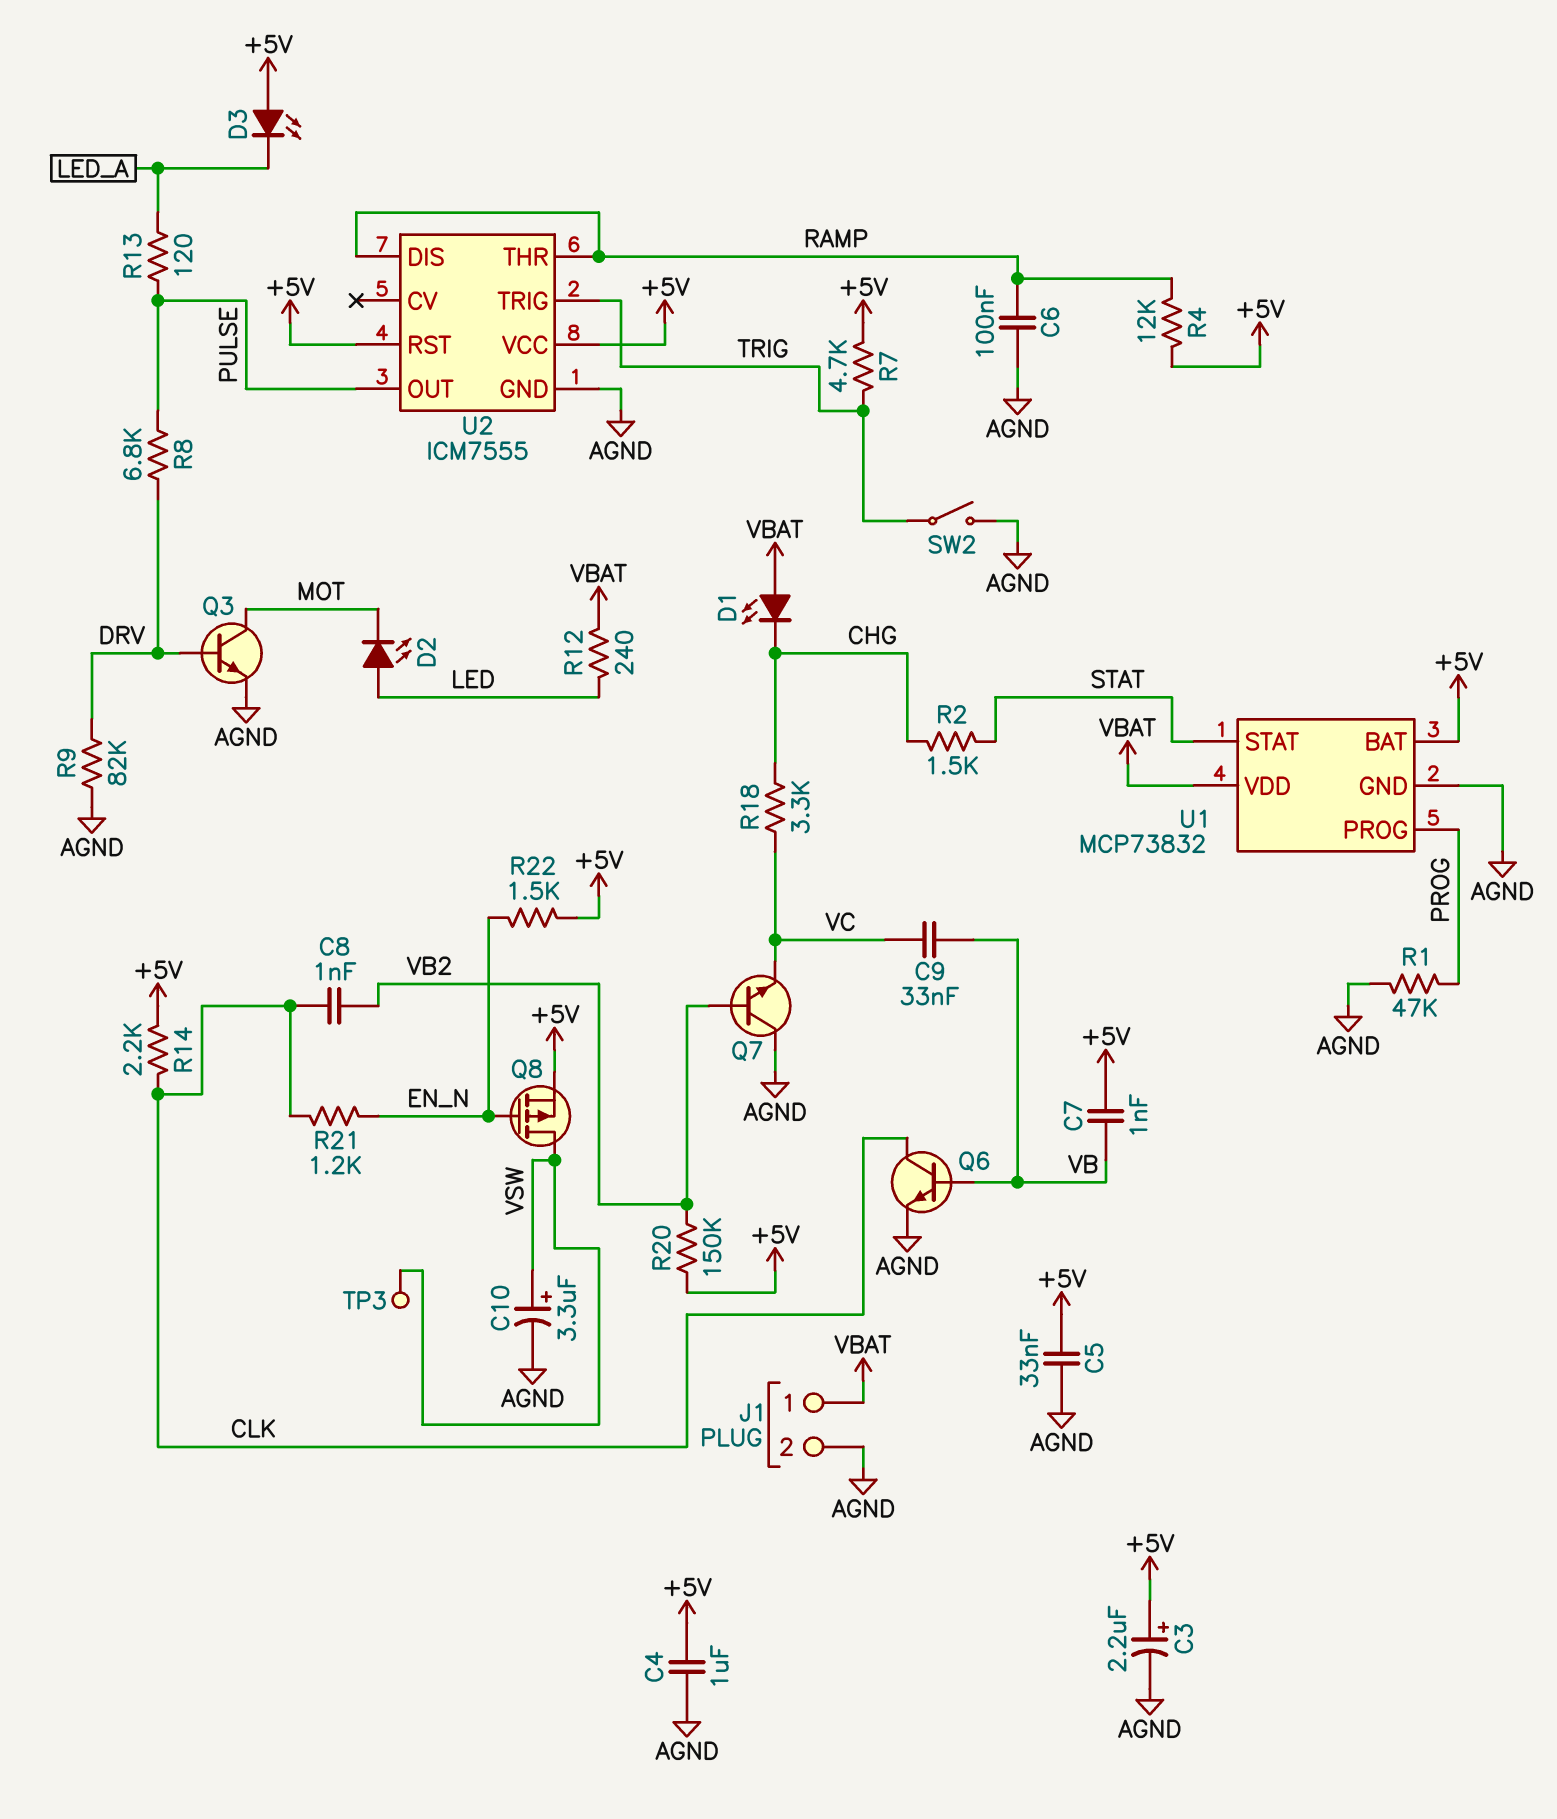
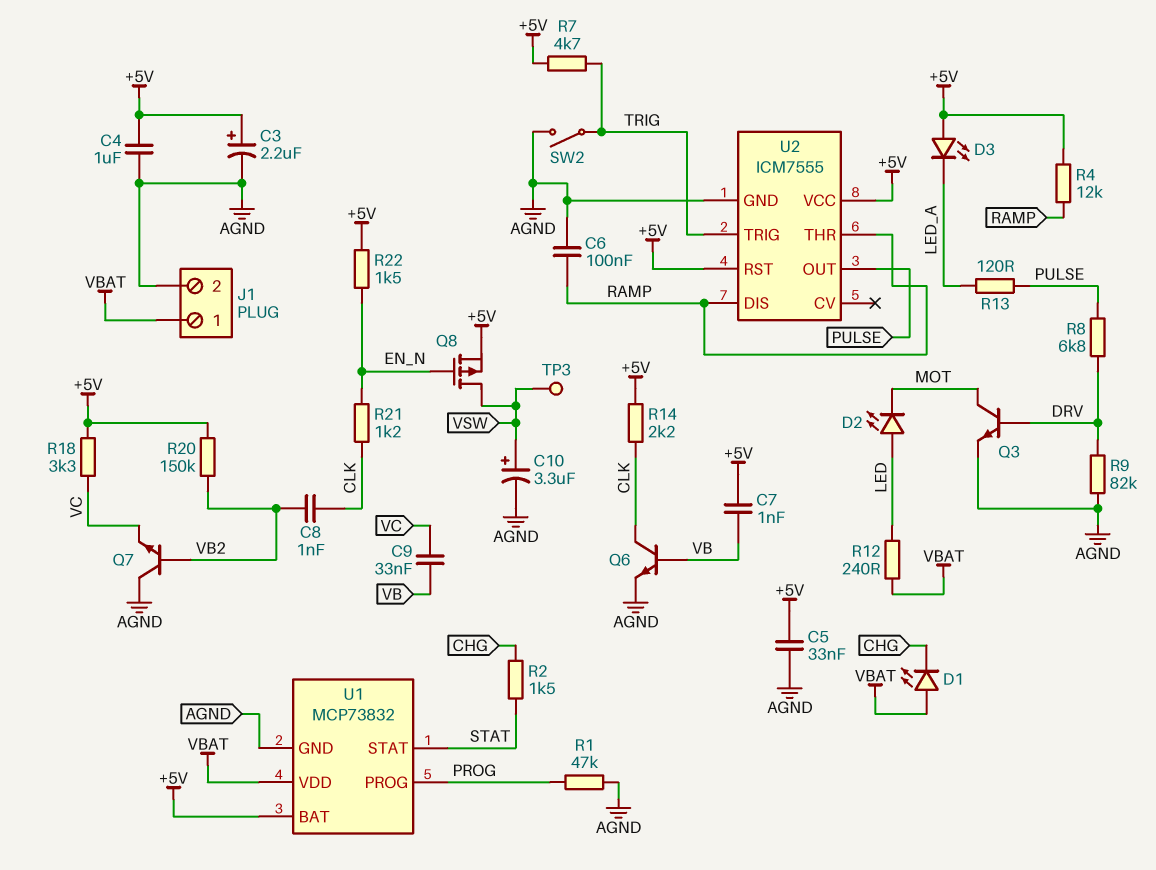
R18: 3.3k (CHG, VC) -> 3.3k (+5V, VC)

